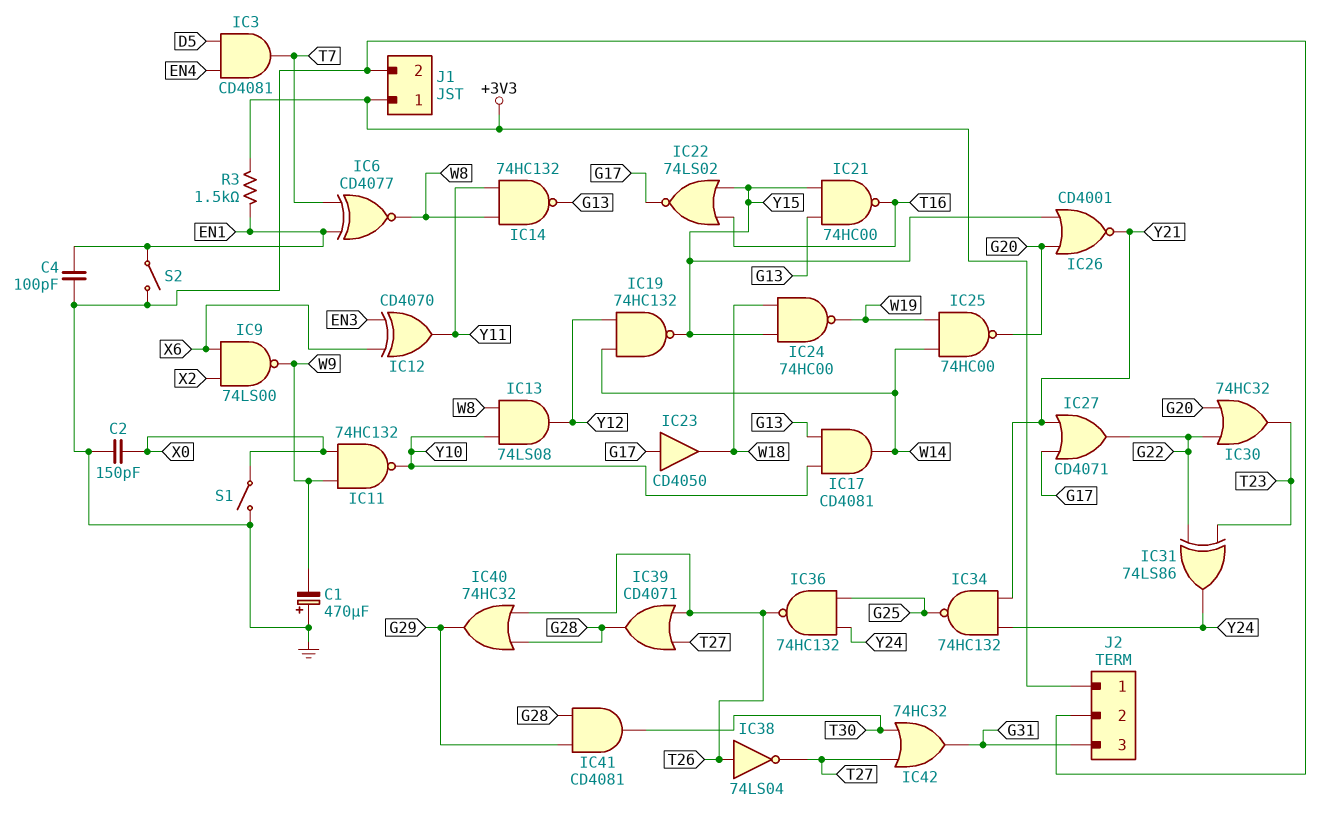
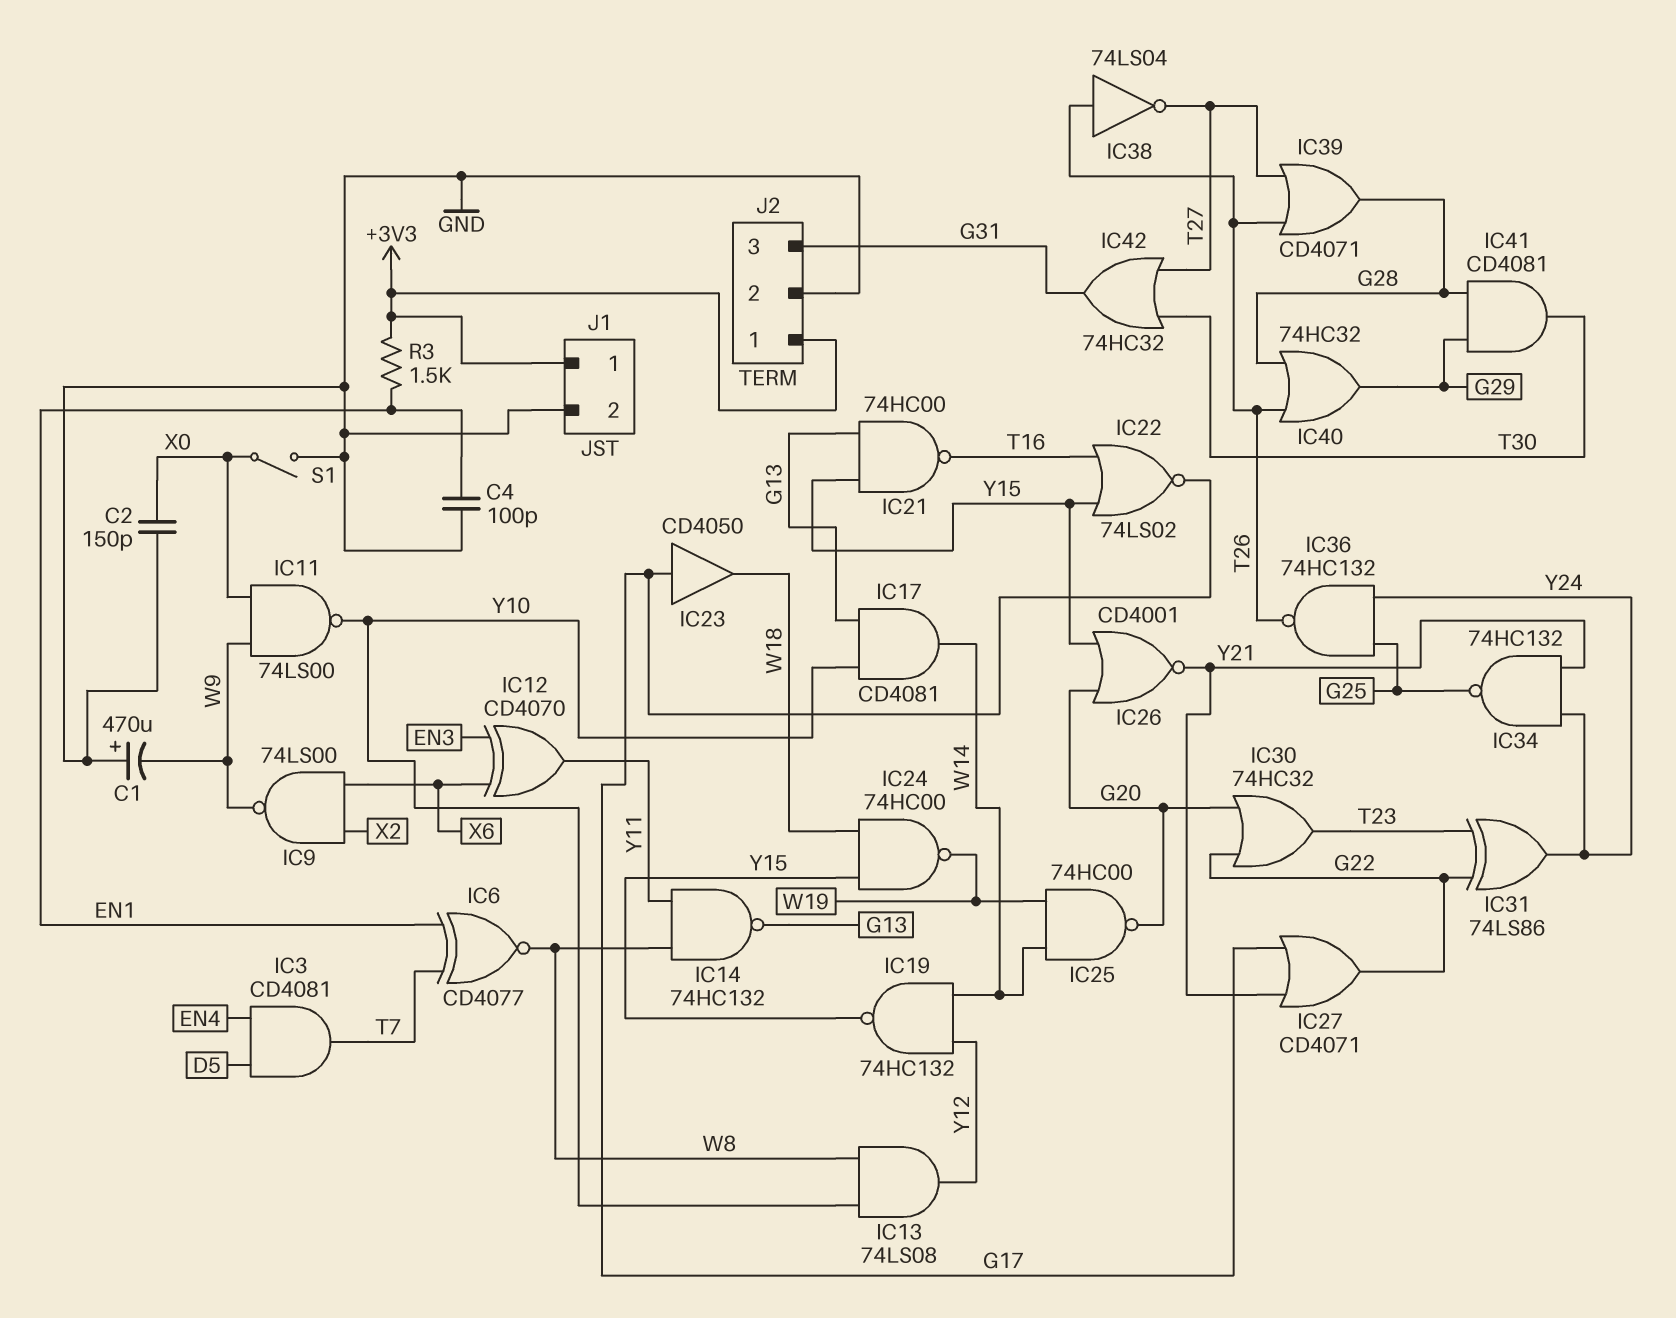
IC11: NAND 74HC132 (in W9, in X0, out Y10) -> NAND 74LS00 (in W9, in X0, out Y10)
S2: switch (EN1, GND) -> none

